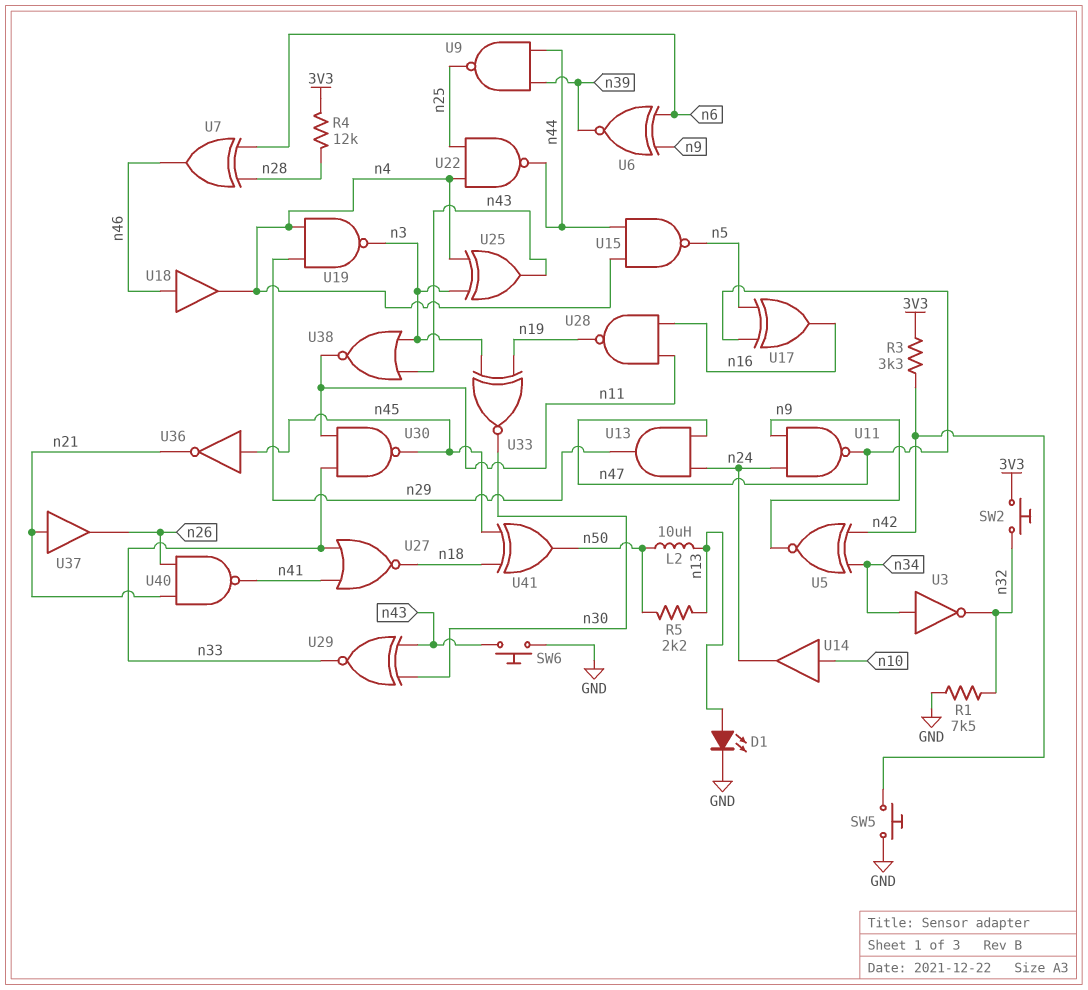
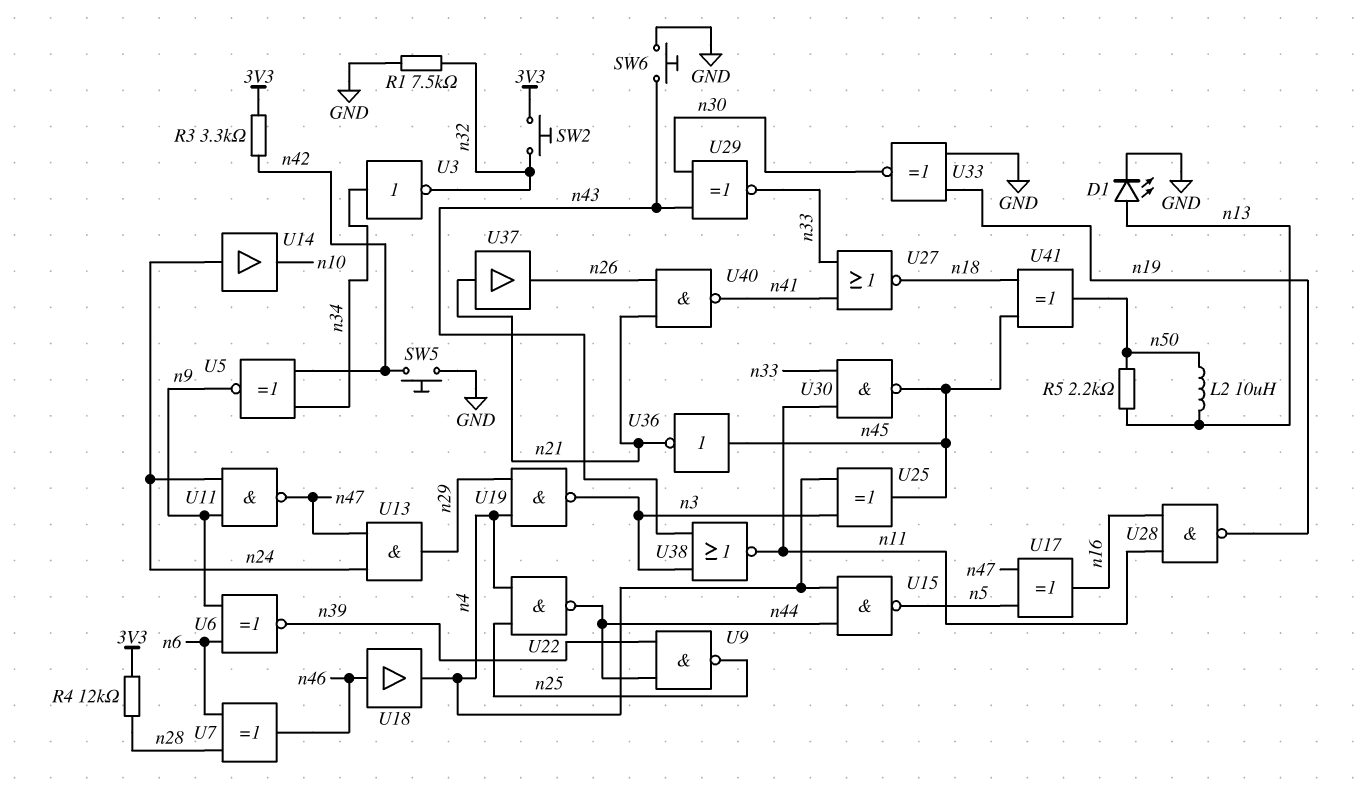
U14: buffer (in n10, out n24) -> buffer (in n24, out n10)
U25: XOR (in n3, in n4, out n43) -> XOR (in n3, in n4, out n45)
U33: XNOR (in n3, in n19, out n30) -> XNOR (in GND, in n19, out n30)

